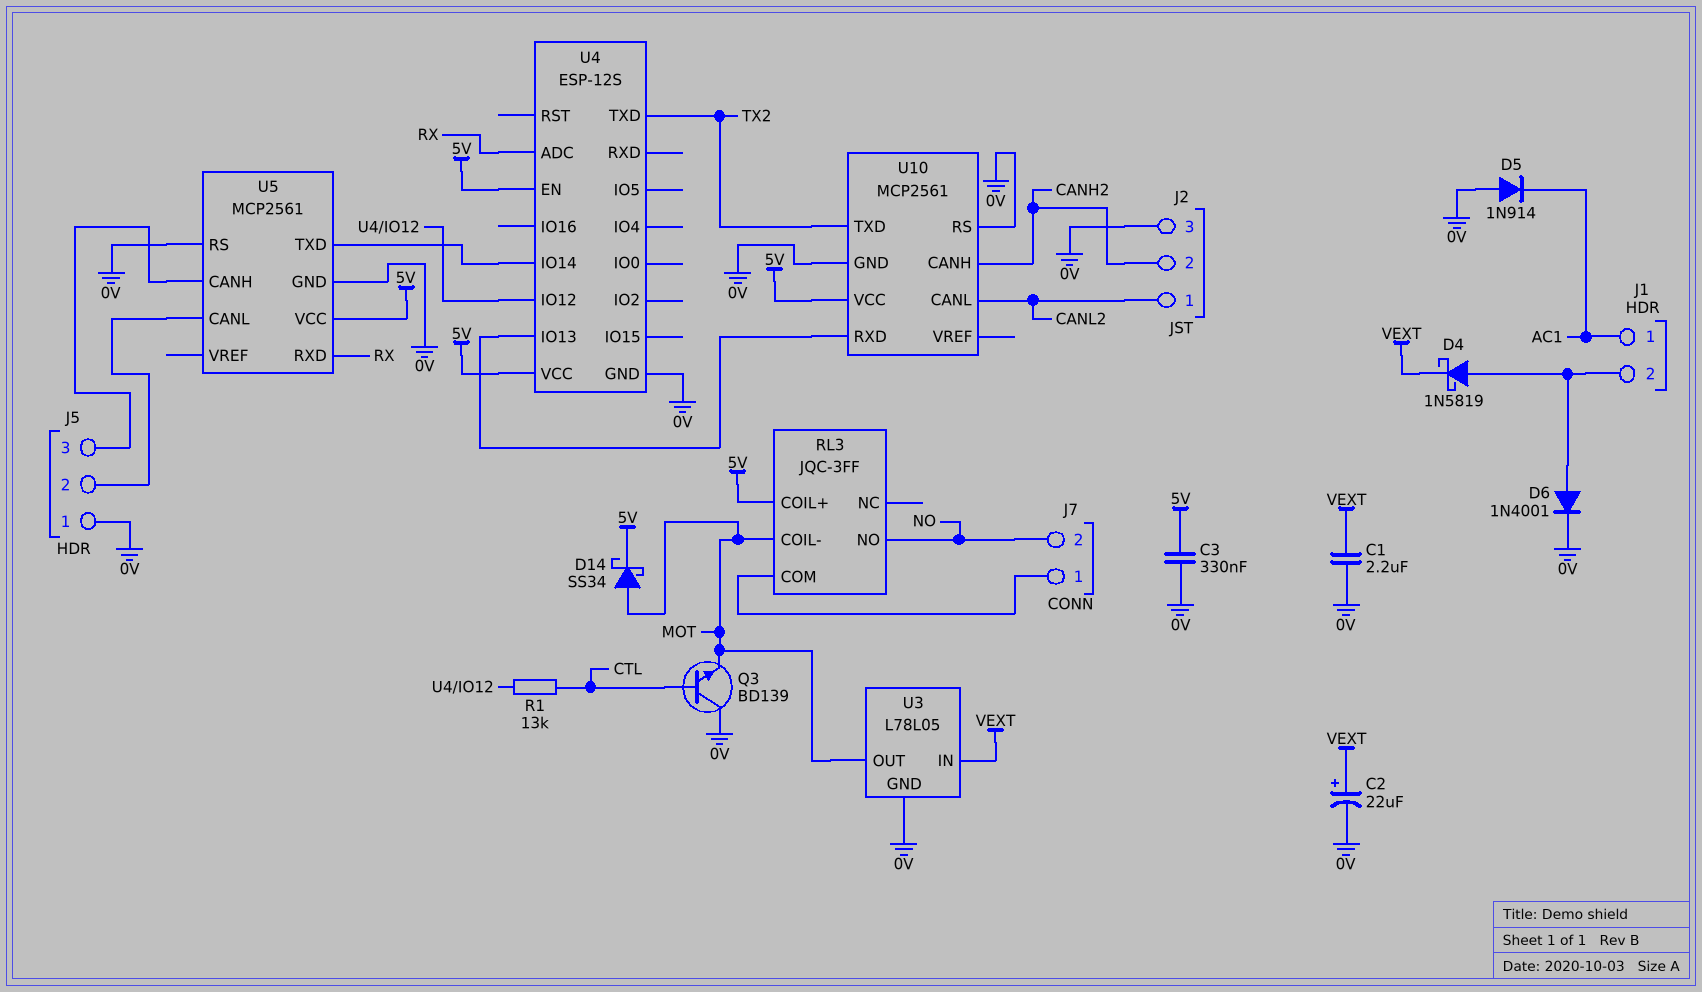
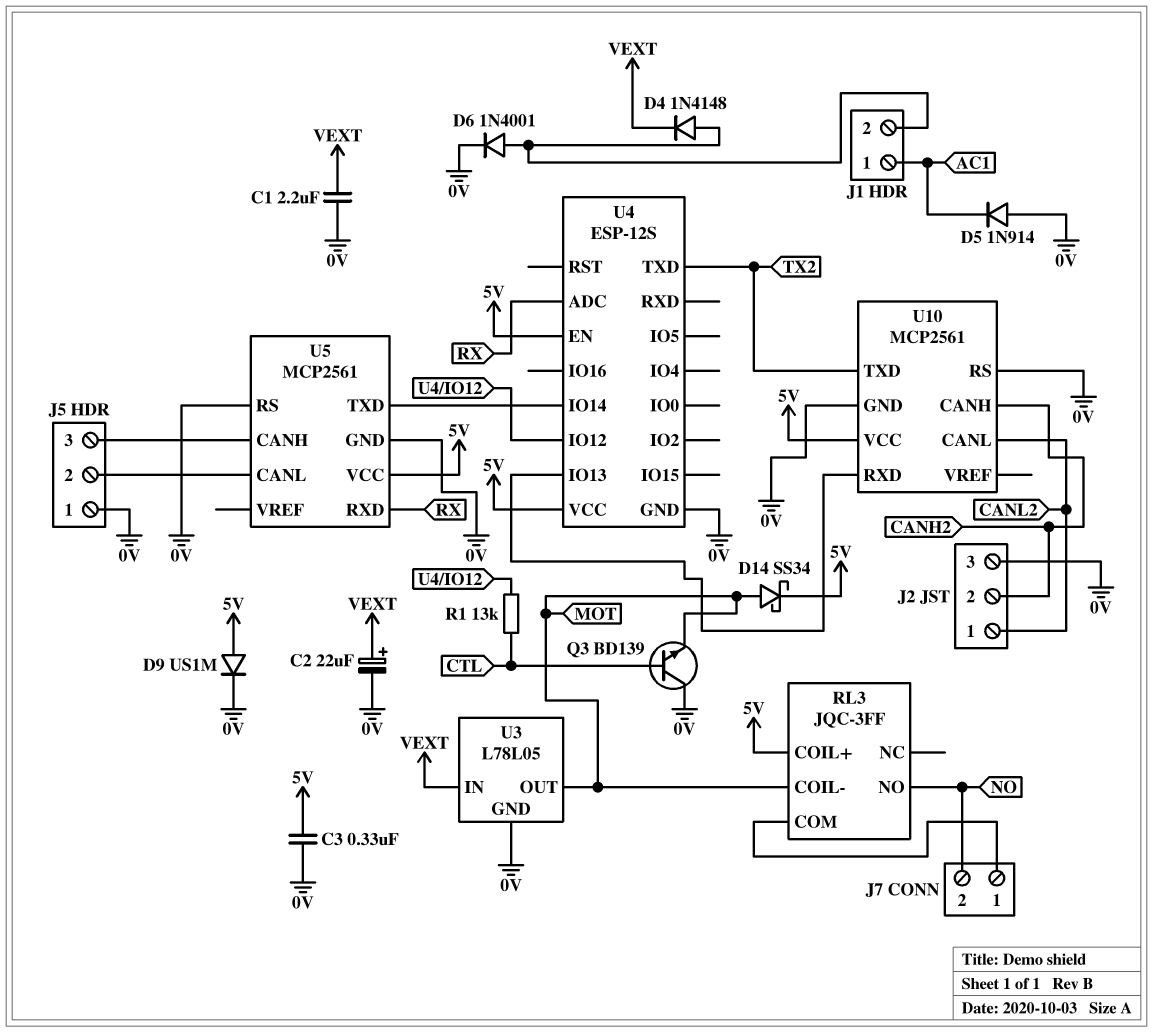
D4: schottky 1N5819 (A J1/2, K VEXT) -> diode 1N4148 (A J1/2, K VEXT)
D9: none -> diode US1M (A 5V, K 0V)

